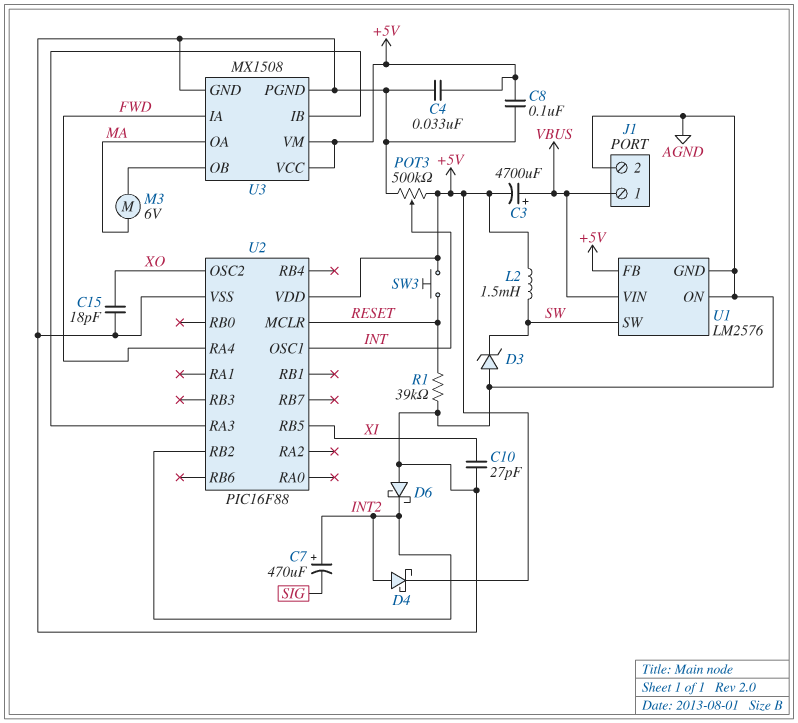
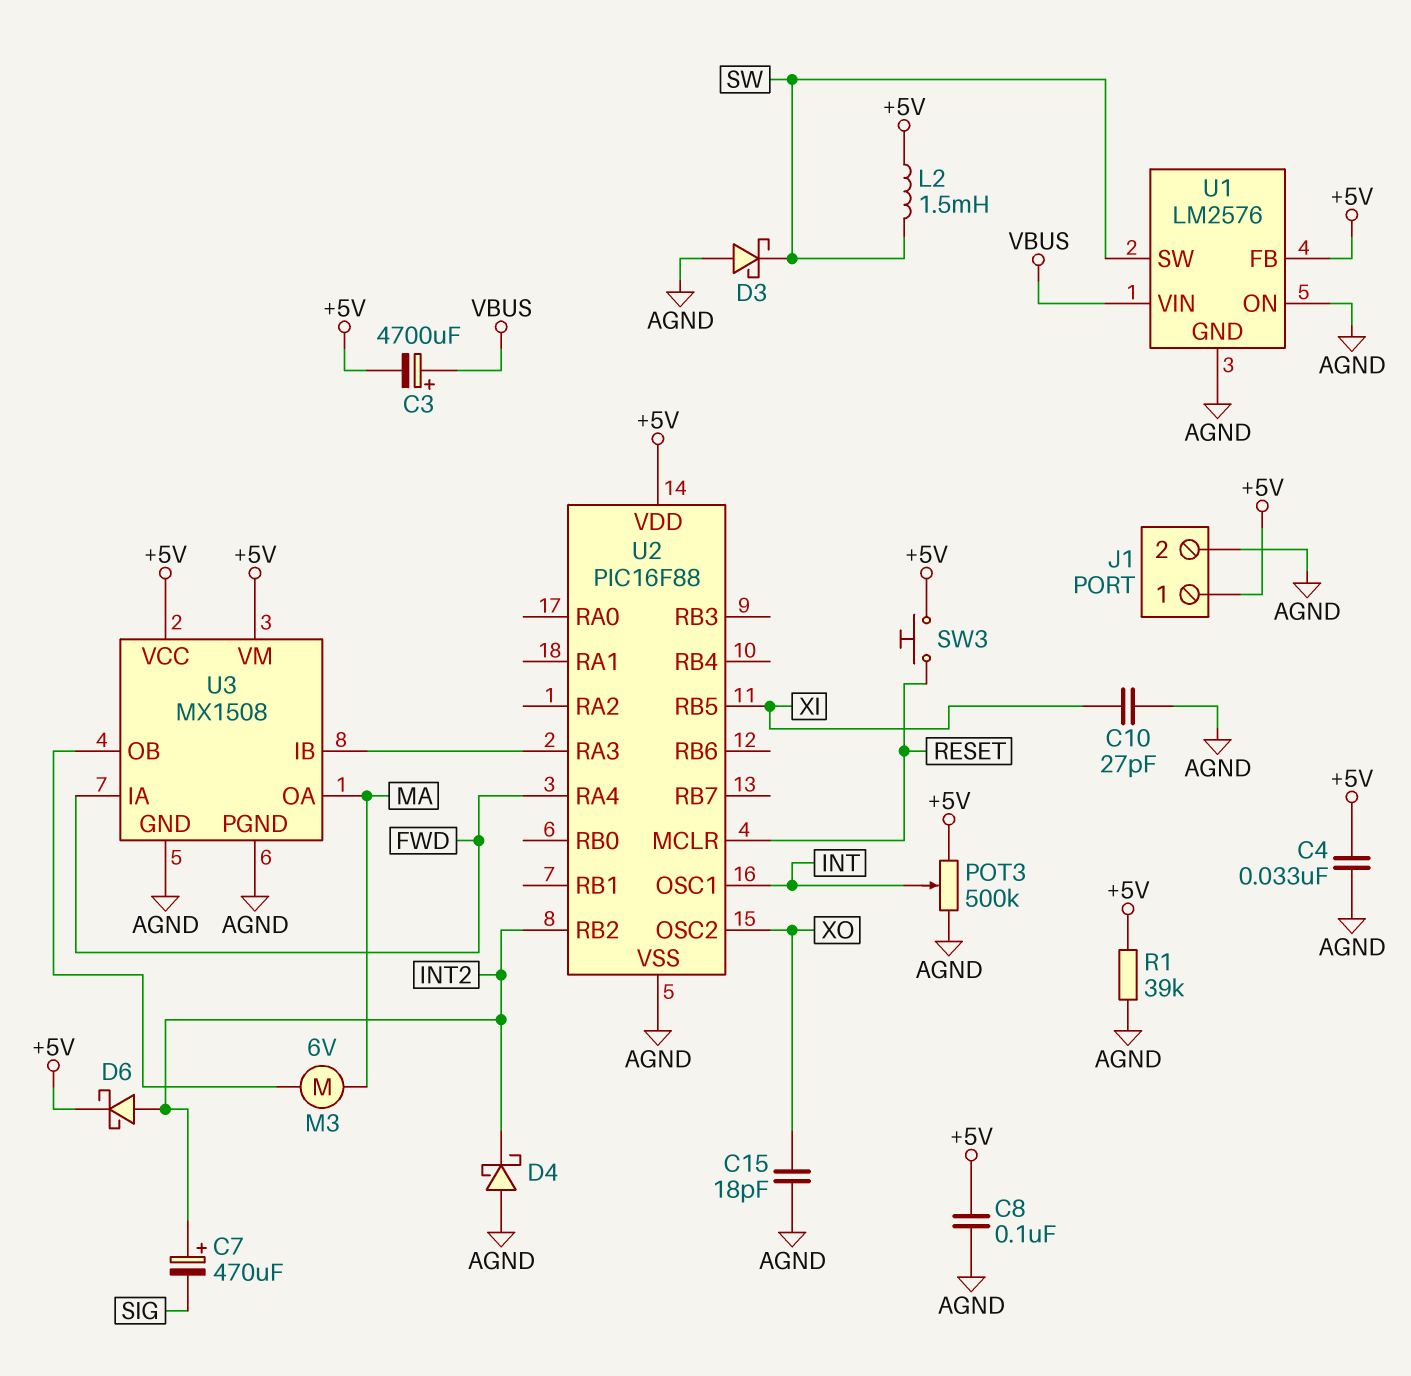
D3: zener (A AGND, K SW) -> schottky (A AGND, K SW)
D4: schottky (A INT2, K +5V) -> schottky (A AGND, K INT2)
D6: schottky (A AGND, K INT2) -> schottky (A INT2, K +5V)
J1 pin 1: VBUS -> +5V
R1: 39k (AGND, RESET) -> 39k (+5V, AGND)

